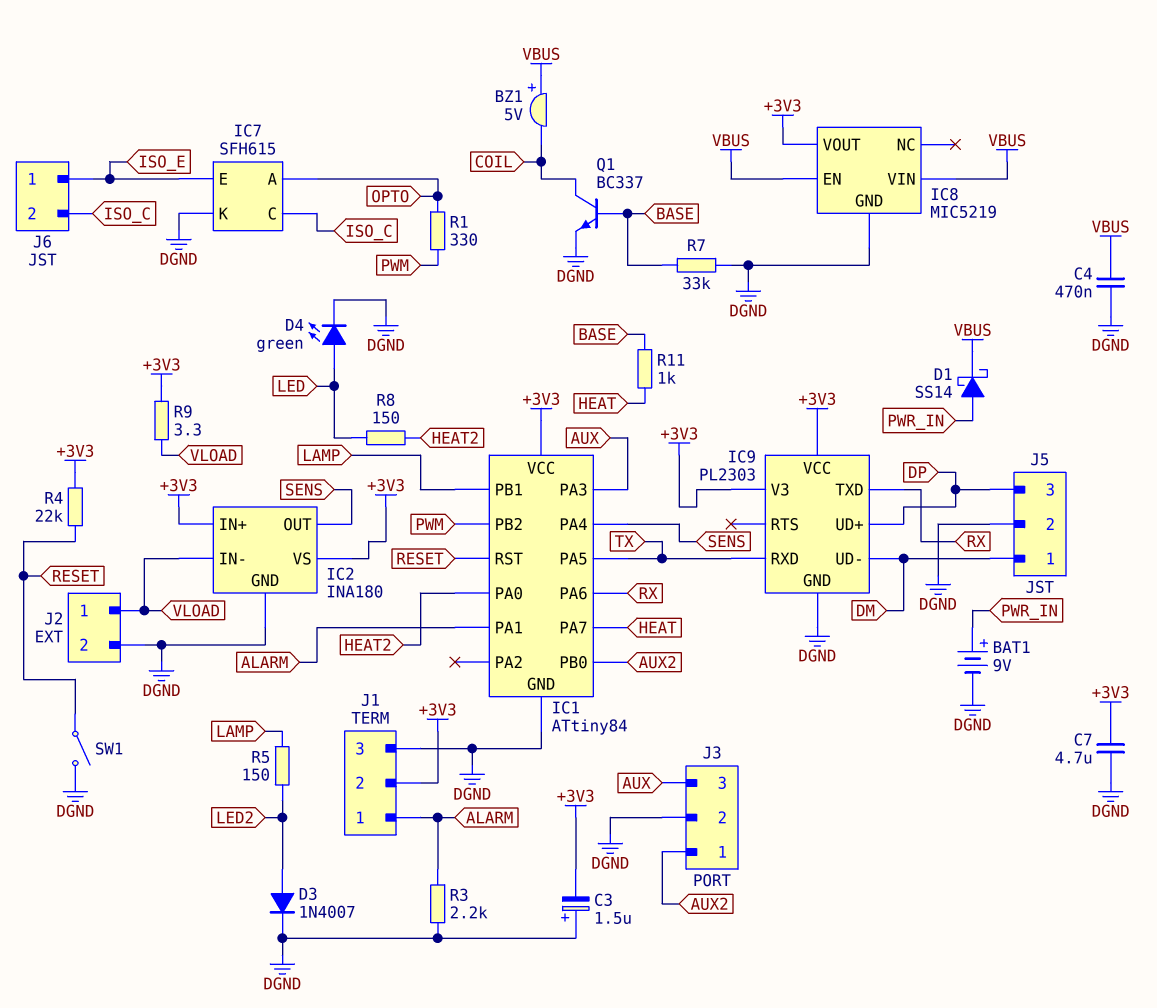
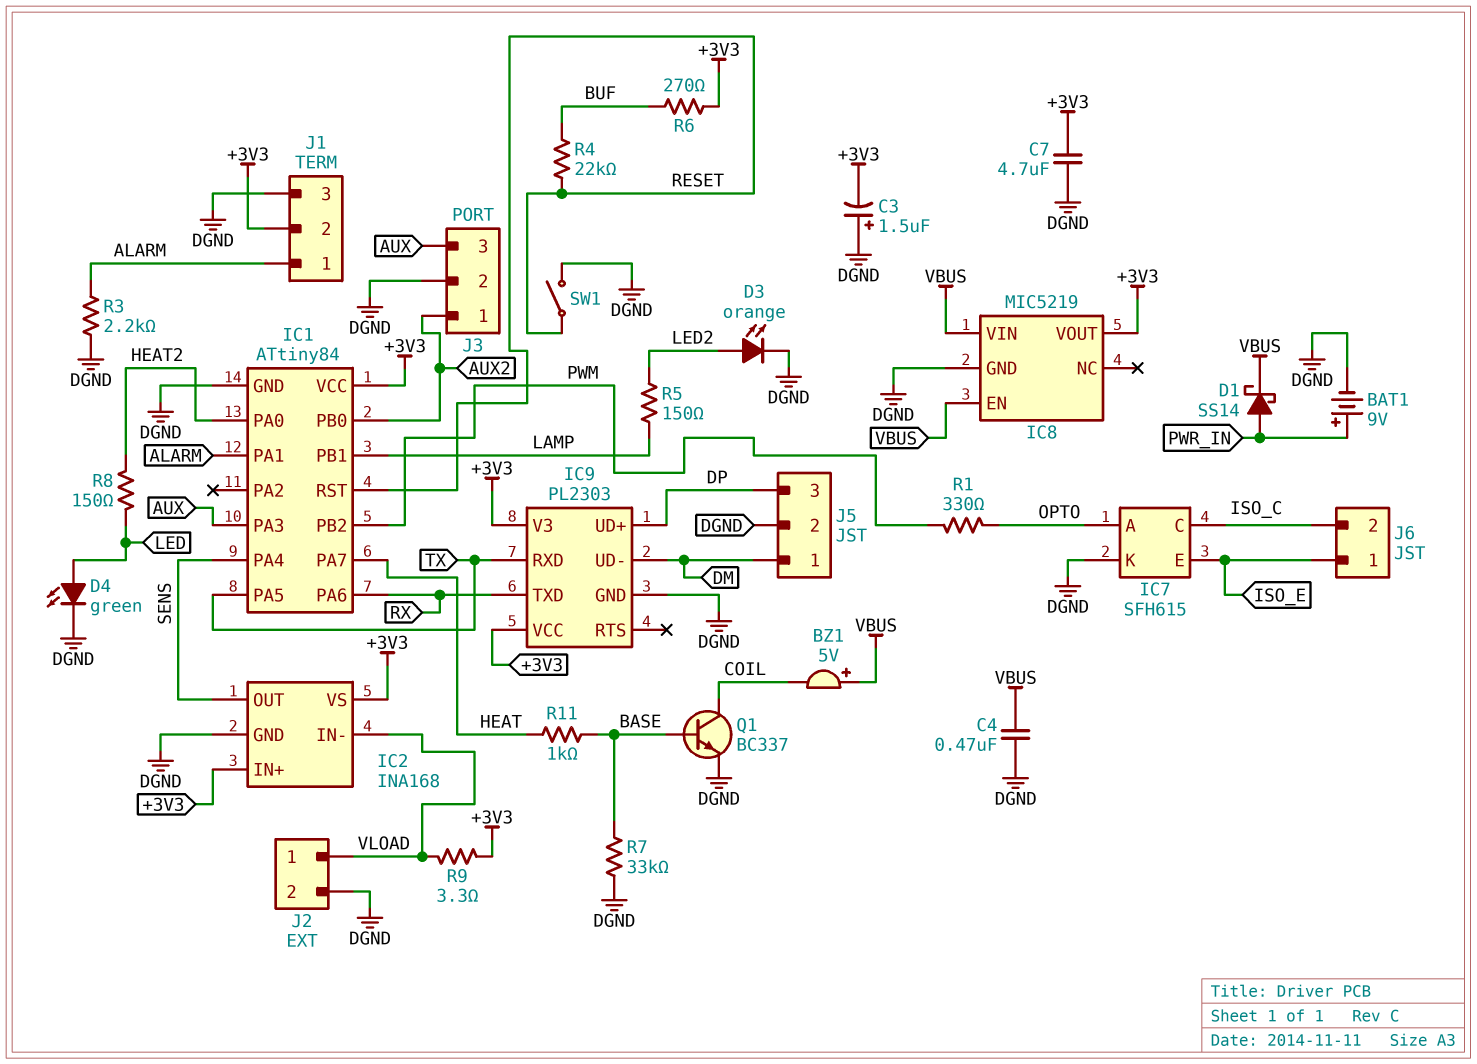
D3: diode 1N4007 (A LED2, K DGND) -> LED orange (A LED2, K DGND)
IC2: INA180 -> INA168
R4: 22k (+3V3, RESET) -> 22k (BUF, RESET)
R6: none -> 270 (+3V3, BUF)

